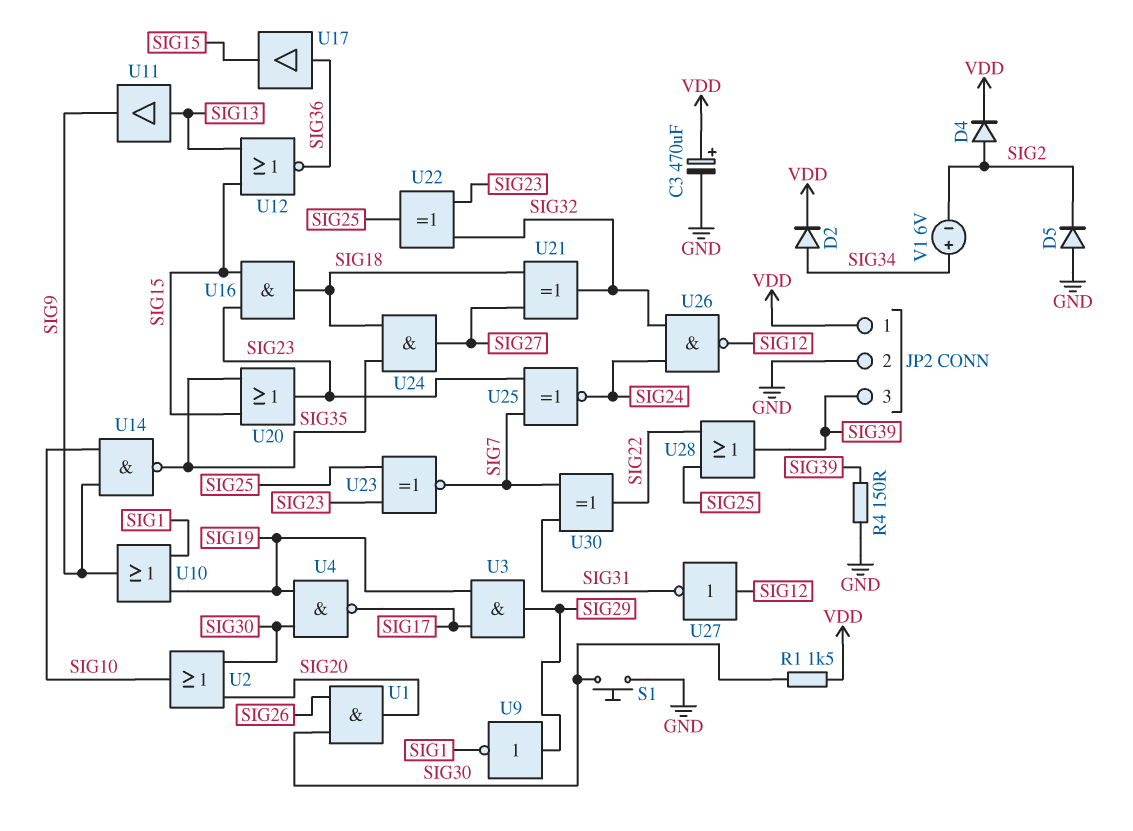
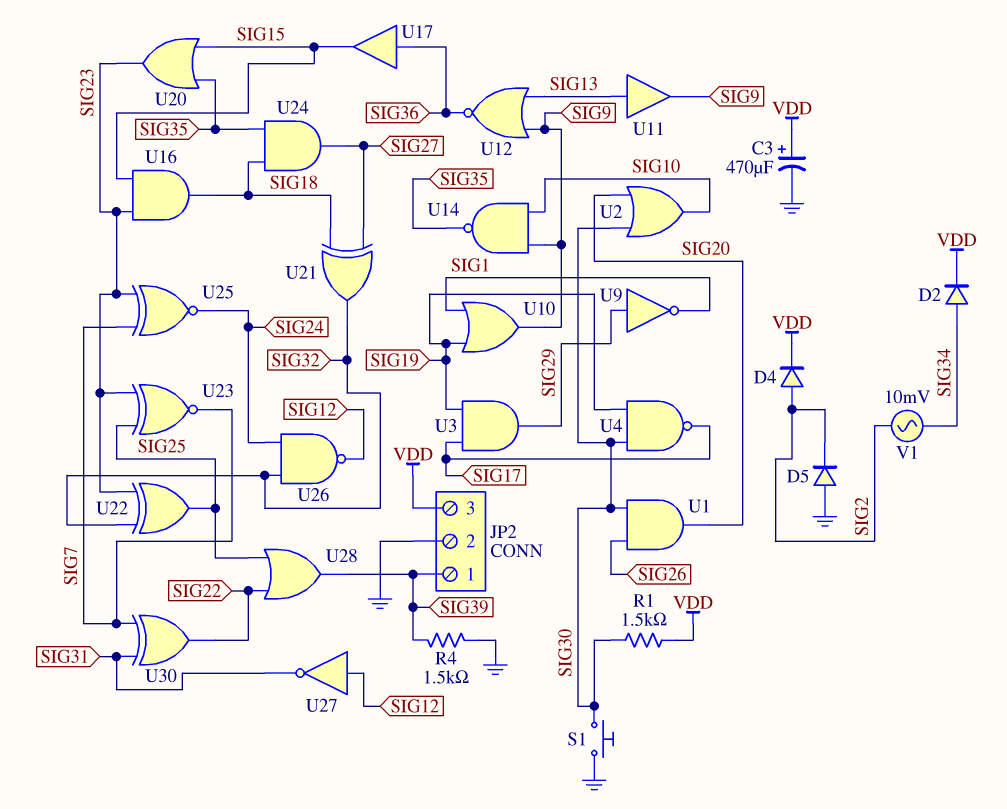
JP2 pin 1: VDD -> SIG39
JP2 pin 3: SIG39 -> VDD
R4: 150 (GND, SIG39) -> 1.5k (GND, SIG39)
U12: NOR (in SIG13, in SIG15, out SIG36) -> NOR (in SIG9, in SIG13, out SIG36)
V1: 6V (plus SIG34, minus SIG2) -> AC 10mV (SIG2, SIG34)

